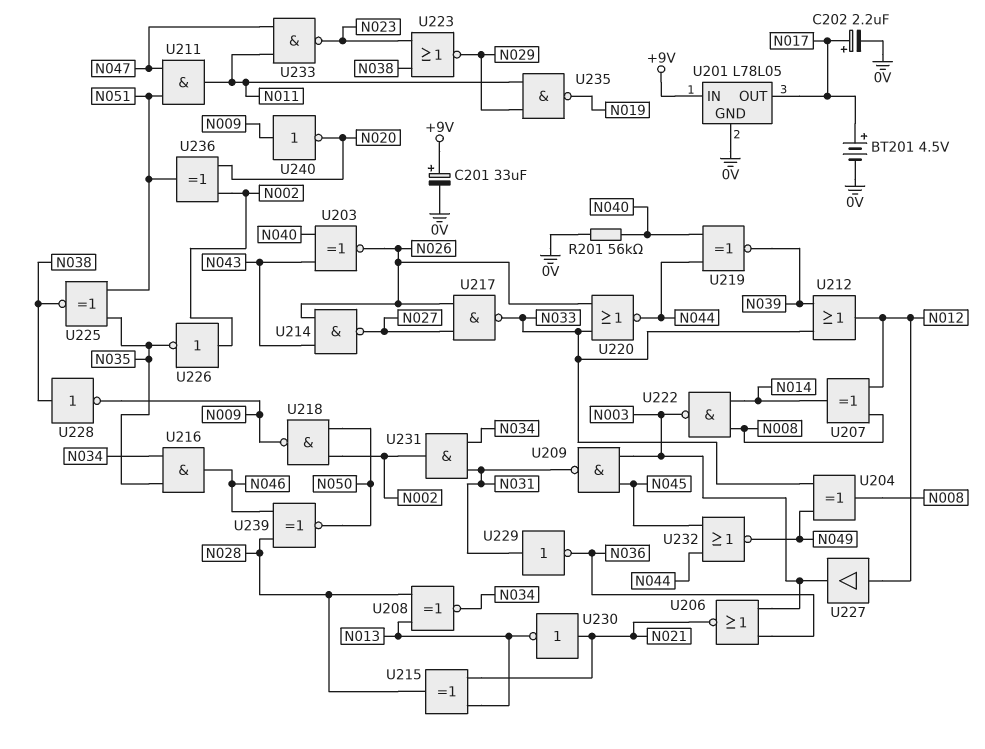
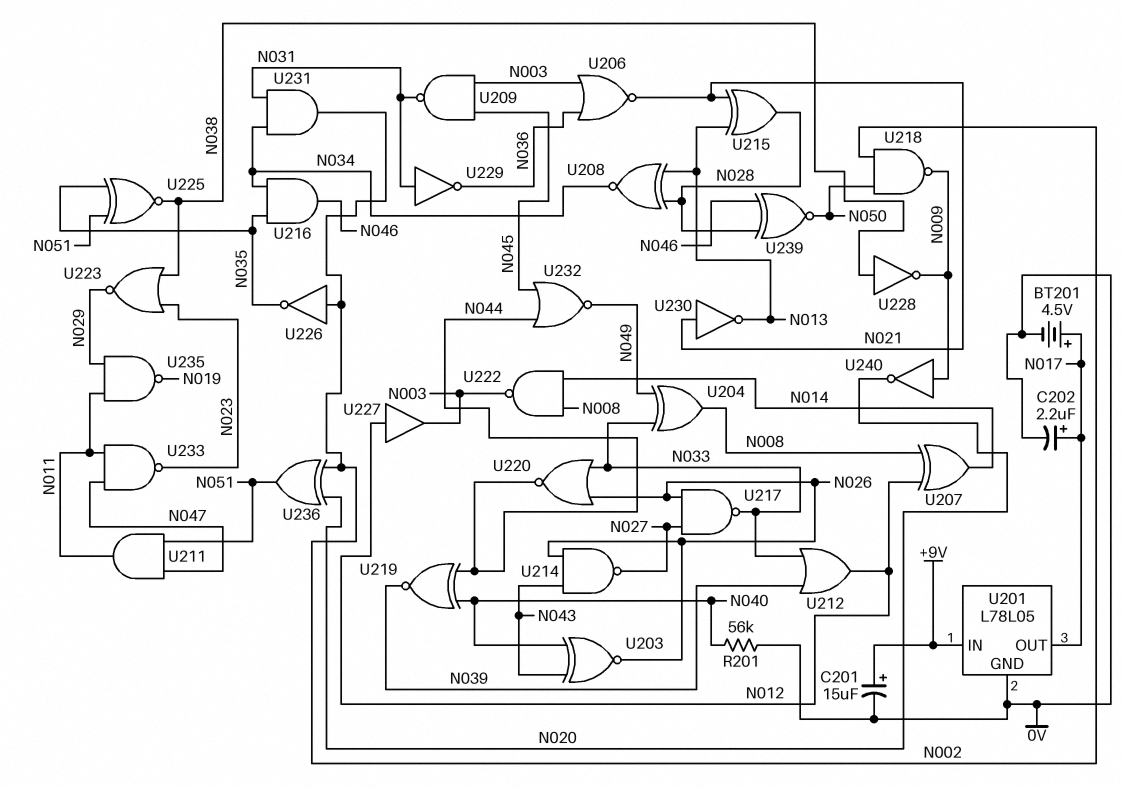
C201: 33uF (plus +9V, minus 0V) -> 15uF (plus +9V, minus 0V)

